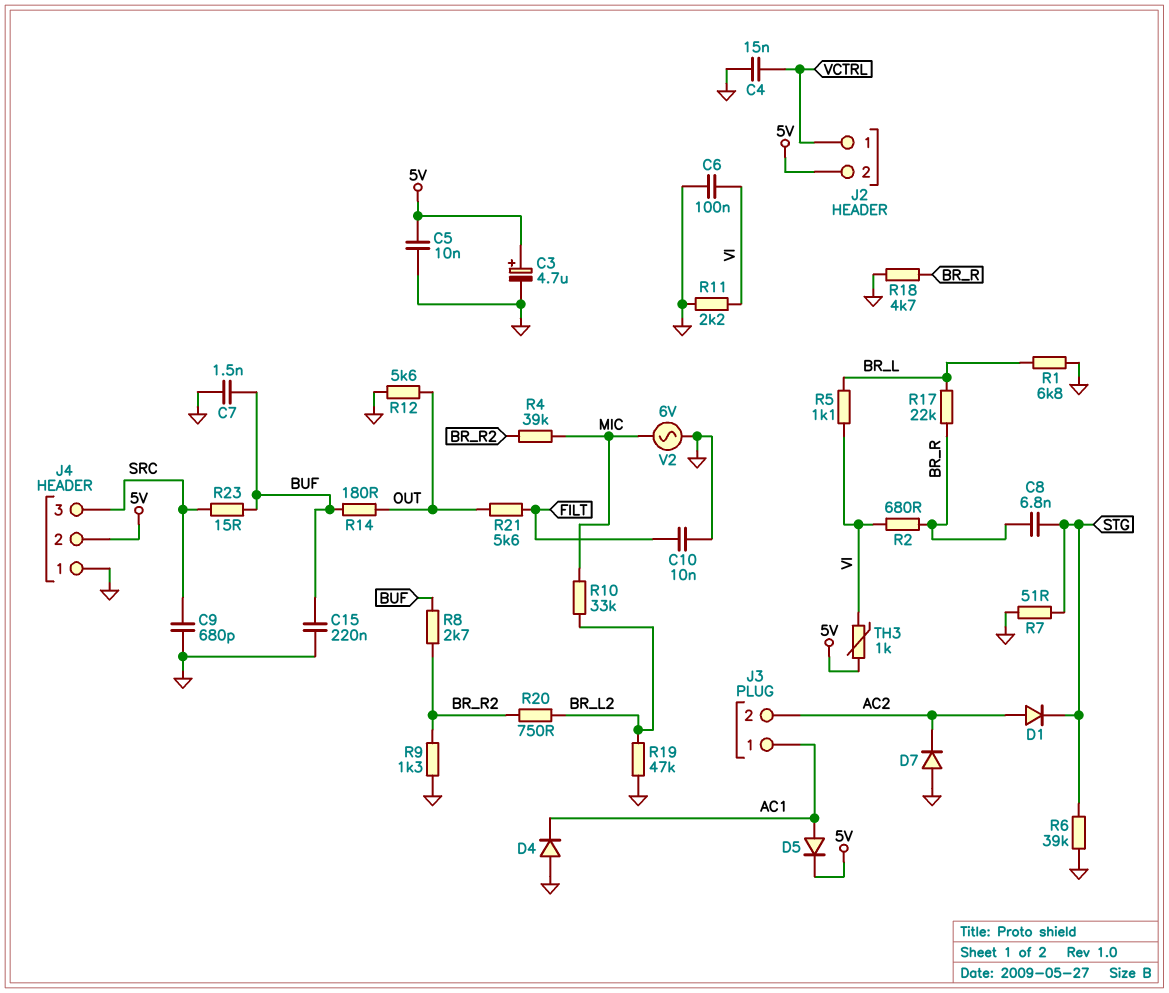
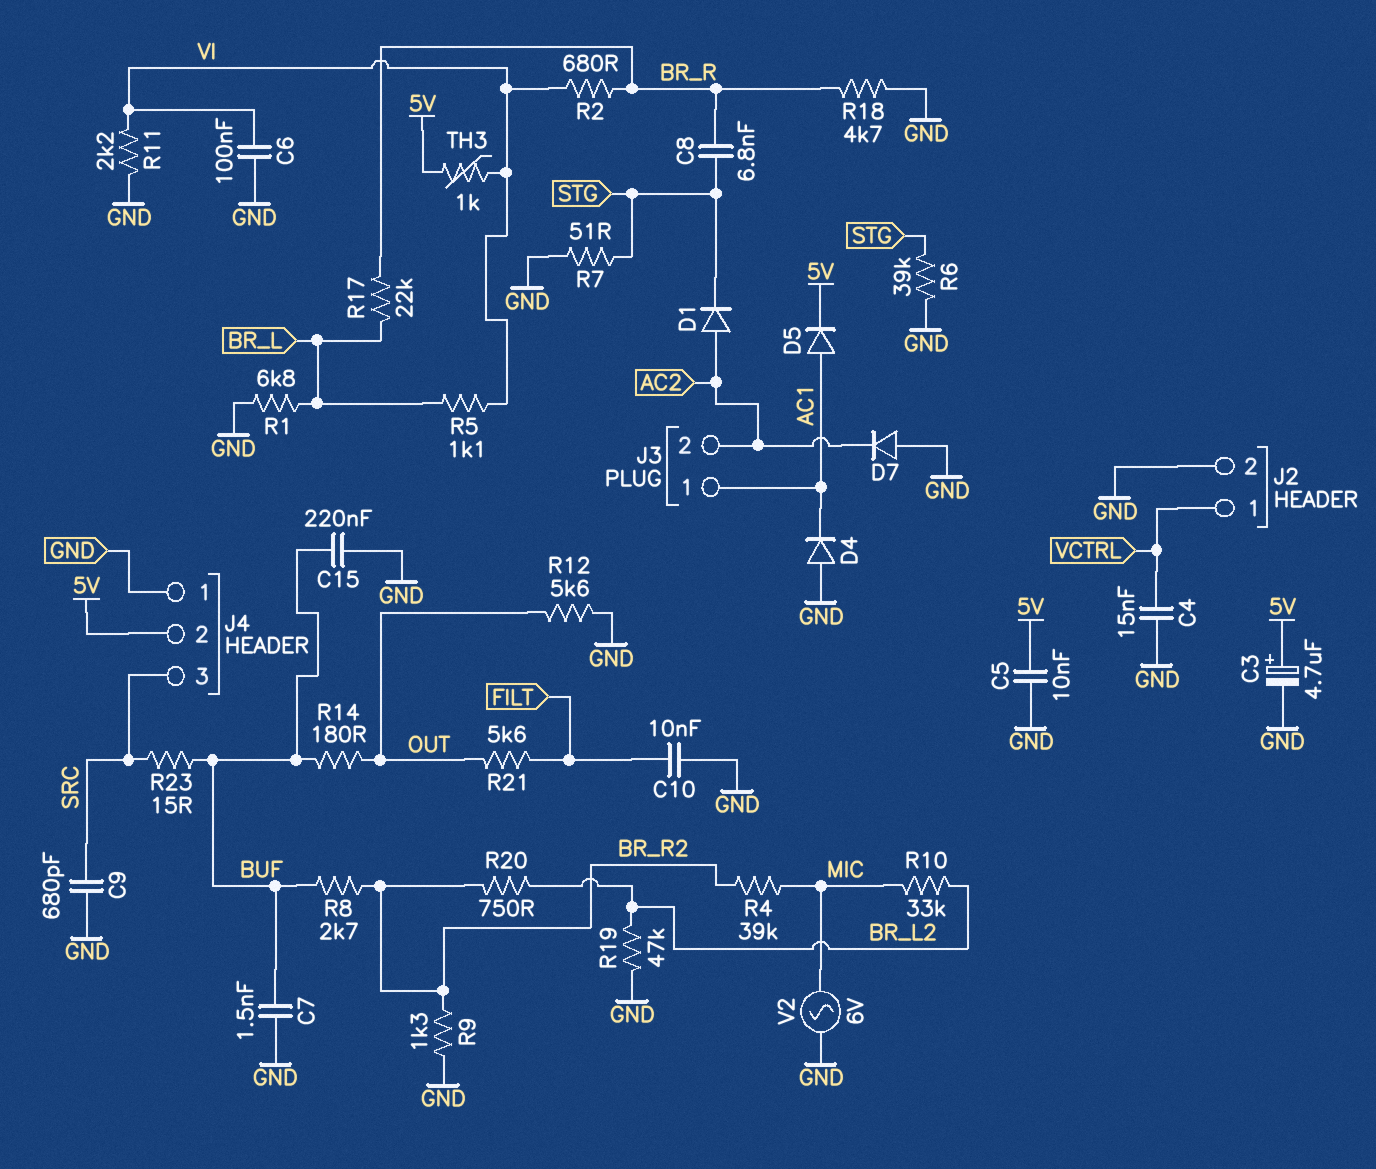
J2 pin 2: 5V -> GND

